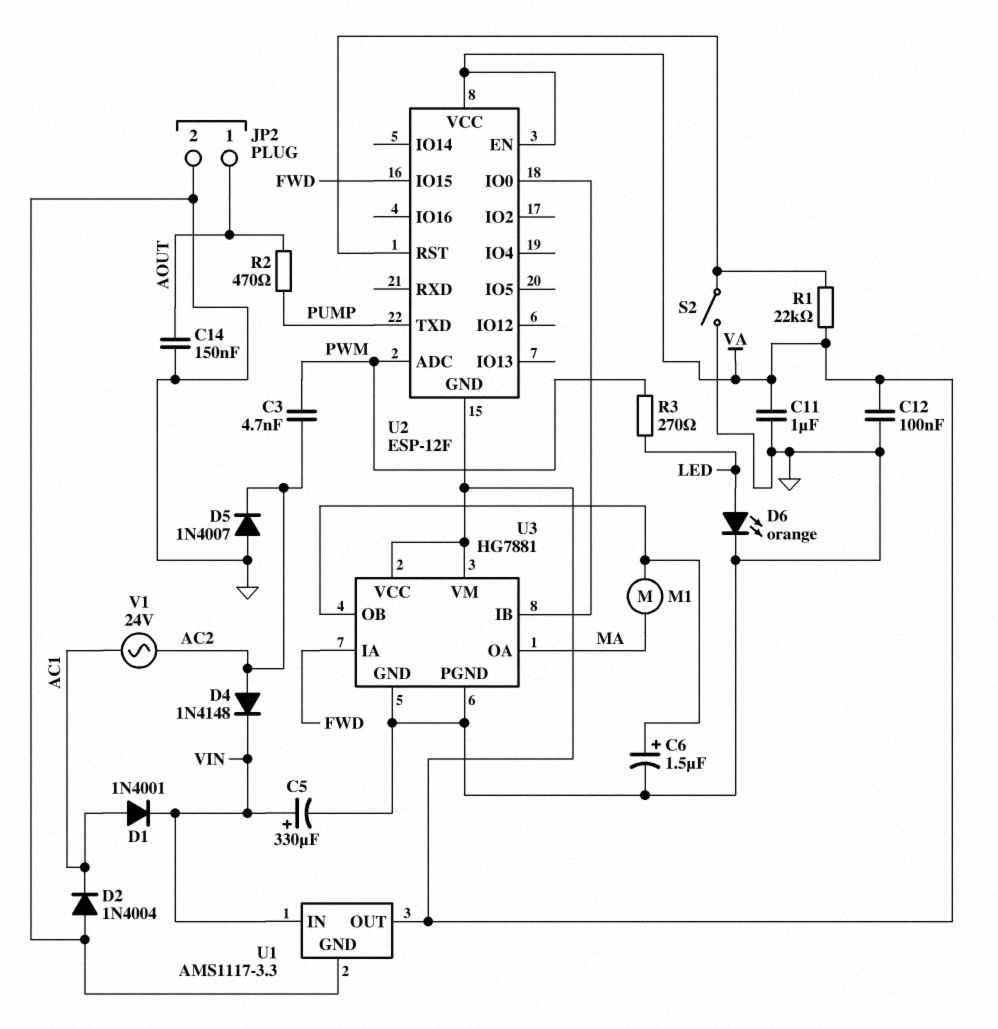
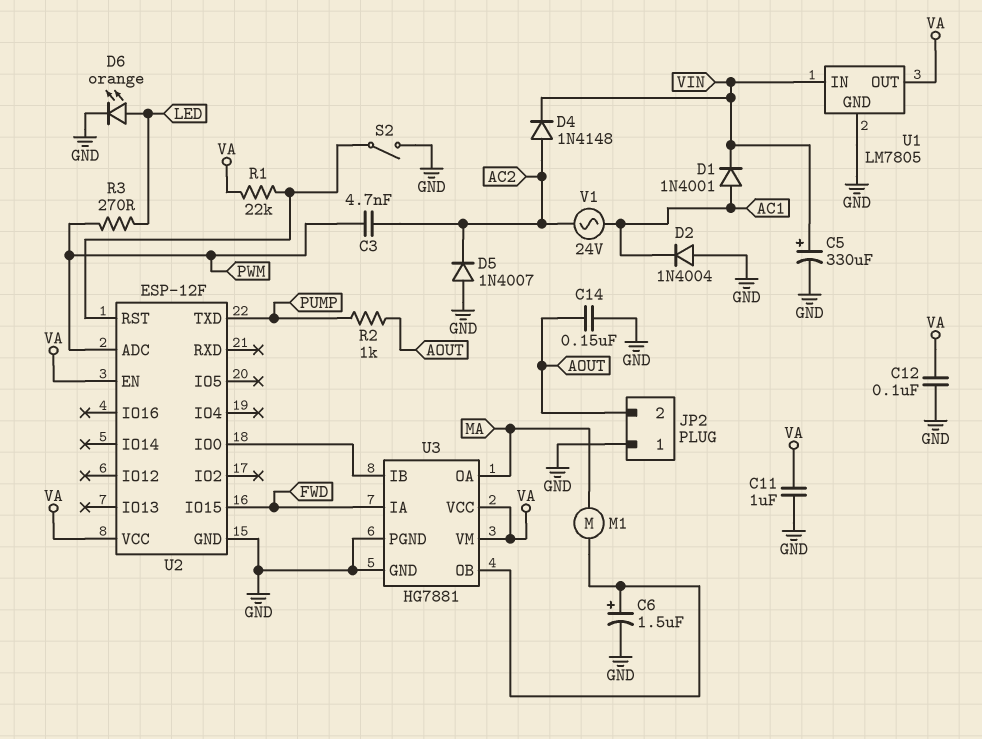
JP2 pin 1: AOUT -> GND
JP2 pin 2: GND -> AOUT
R2: 470 (AOUT, PUMP) -> 1k (AOUT, PUMP)
U1: AMS1117-3.3 -> LM7805
U2 pin GND: VA -> GND

